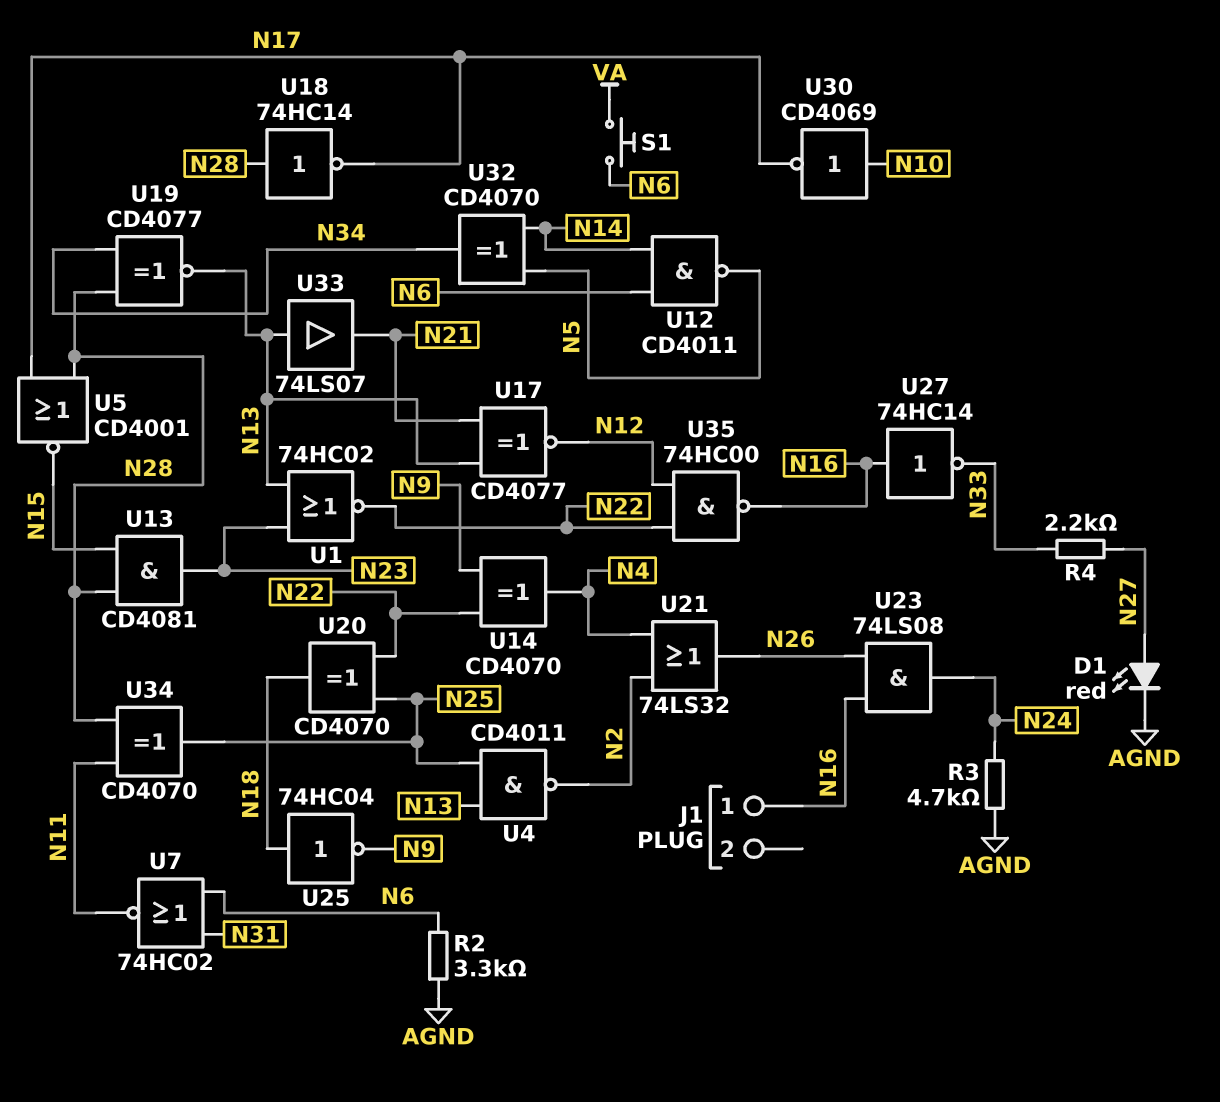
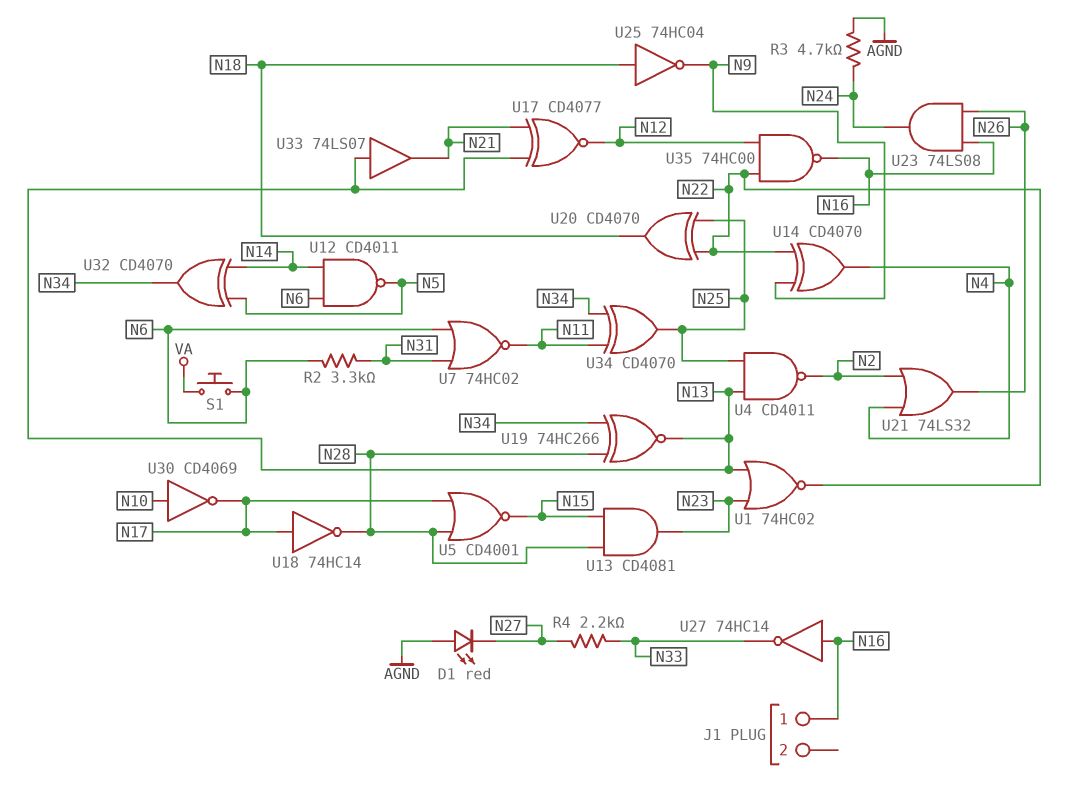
D1: LED red (A N27, K AGND) -> LED red (A AGND, K N27)
R2: 3.3k (AGND, N6) -> 3.3k (N6, N31)
U18: NOT 74HC14 (in N28, out N17) -> NOT 74HC14 (in N17, out N28)
U19: XNOR CD4077 (in N28, in N34, out N13) -> XNOR 74HC266 (in N28, in N34, out N13)
U34: XOR CD4070 (in N11, in N28, out N25) -> XOR CD4070 (in N11, in N34, out N25)

